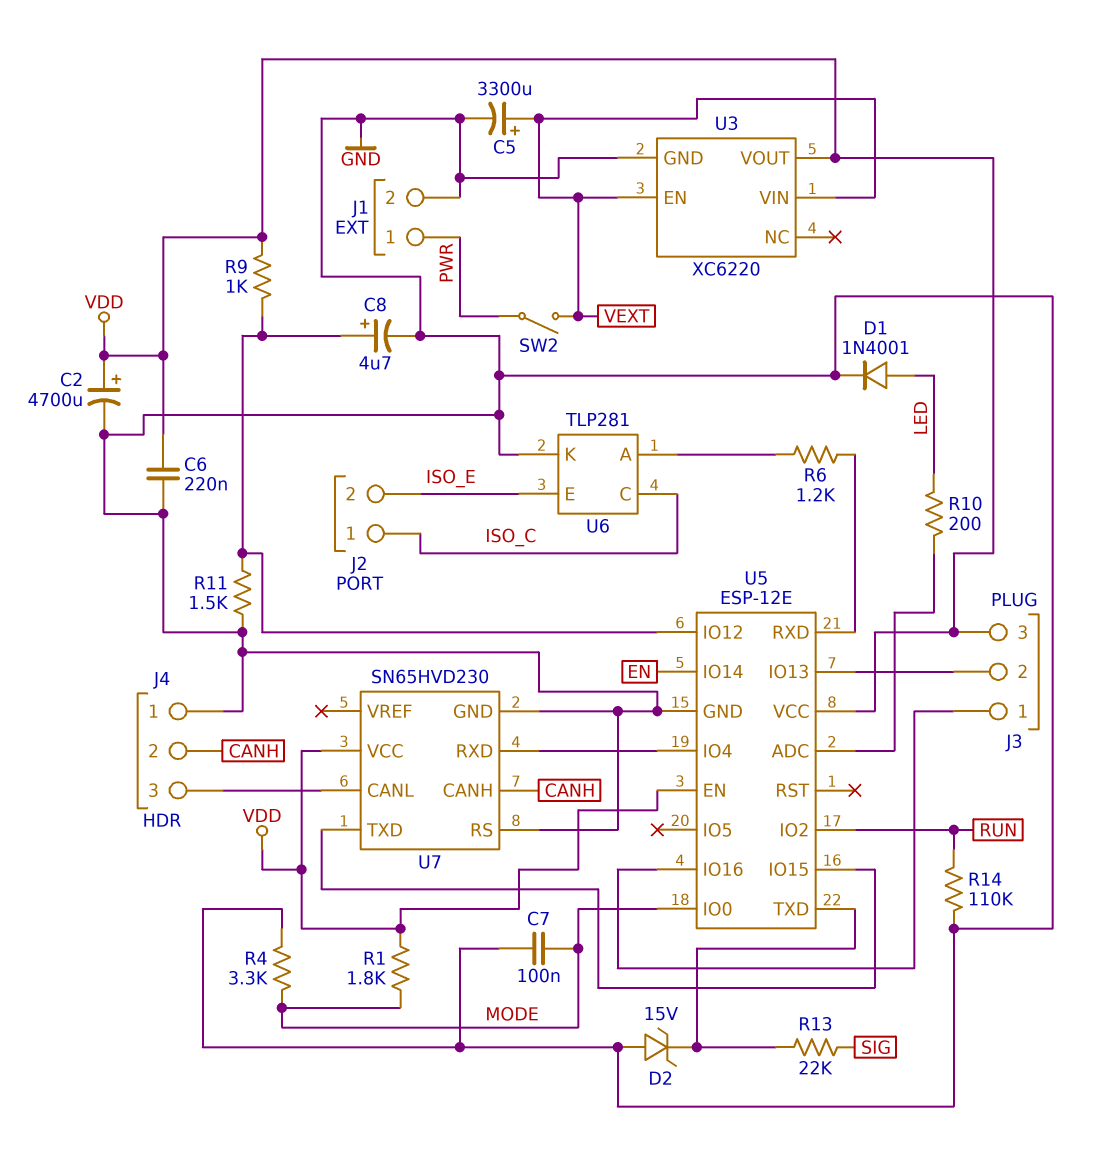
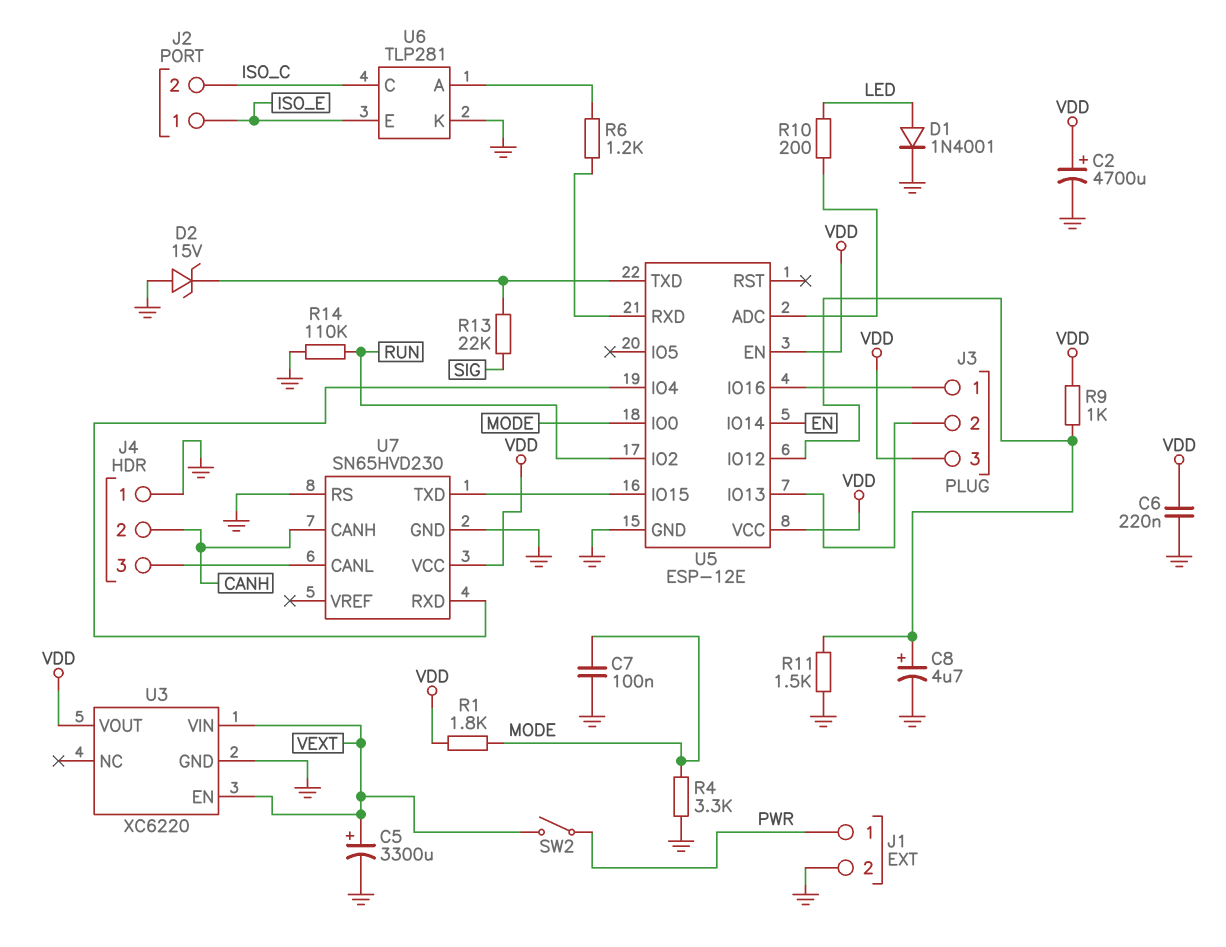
J2 pin 1: ISO_C -> ISO_E
J2 pin 2: ISO_E -> ISO_C

